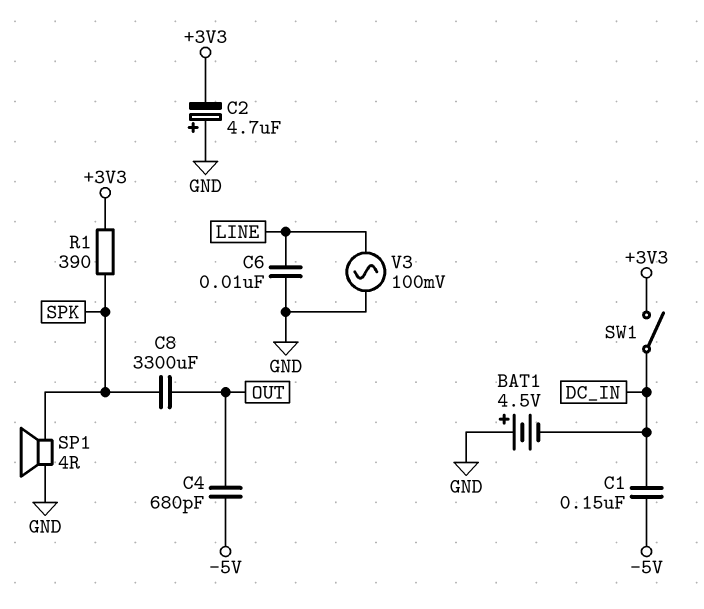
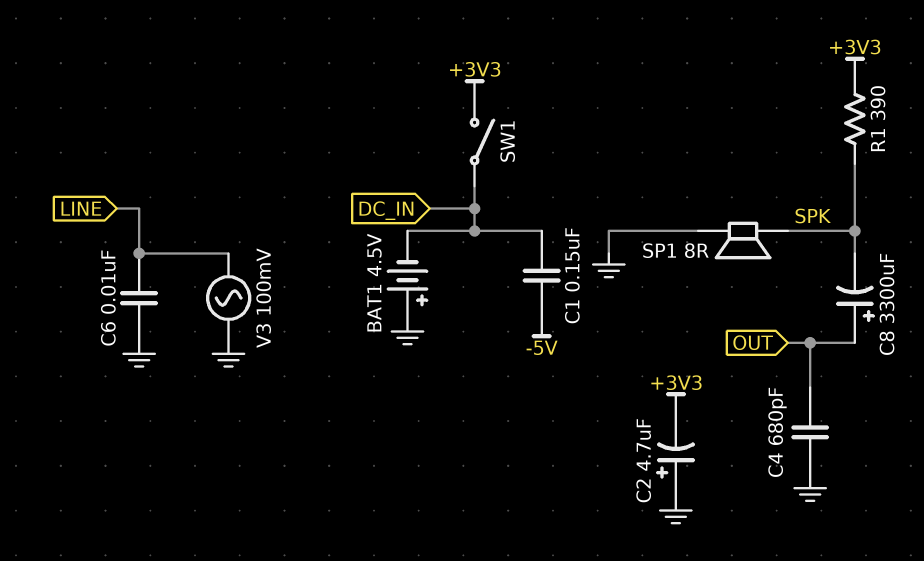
C4: 680pF (-5V, OUT) -> 680pF (GND, OUT)
C8: 3300uF (OUT, SPK) -> 3300uF (plus OUT, minus SPK)
SP1: speaker 4R (GND, SPK) -> speaker 8R (GND, SPK)

